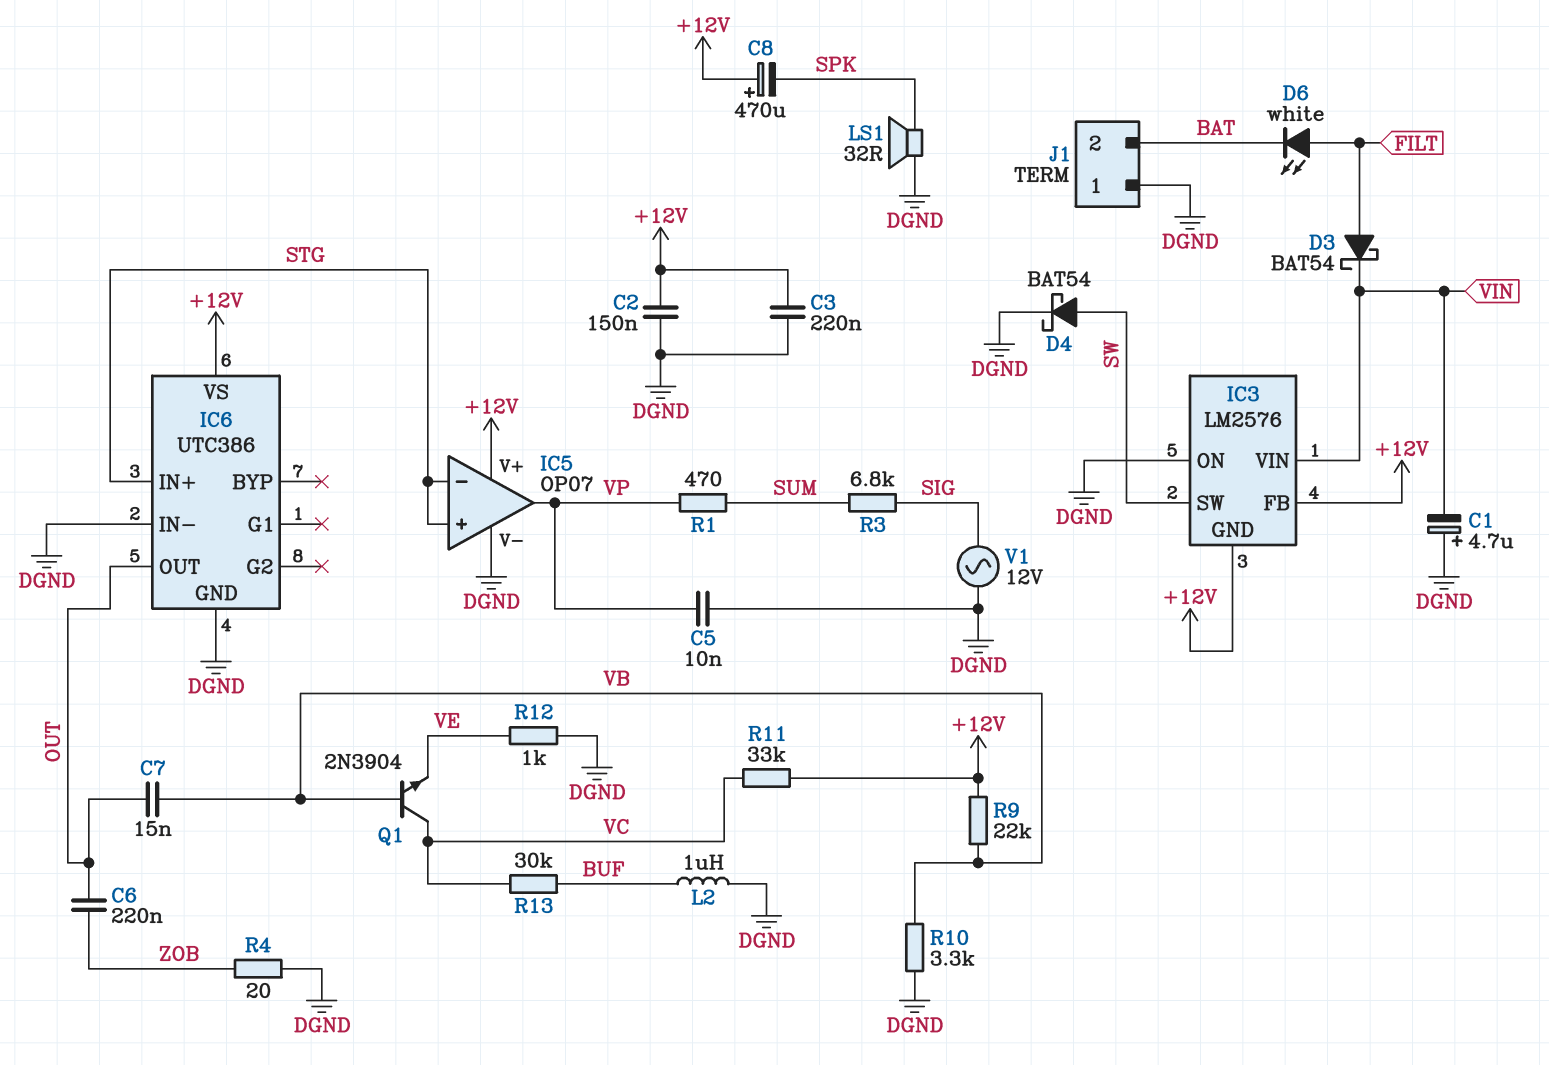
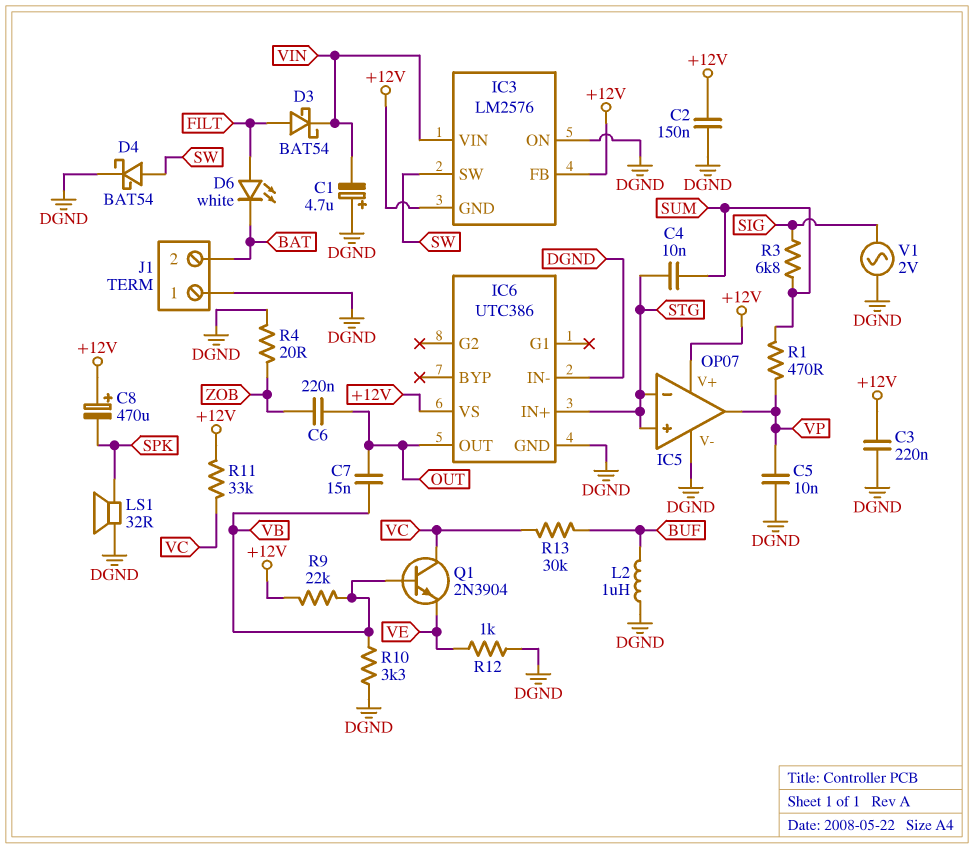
C4: none -> 10nF (STG, SUM)
V1: AC 12V (DGND, SIG) -> AC 2V (DGND, SIG)

